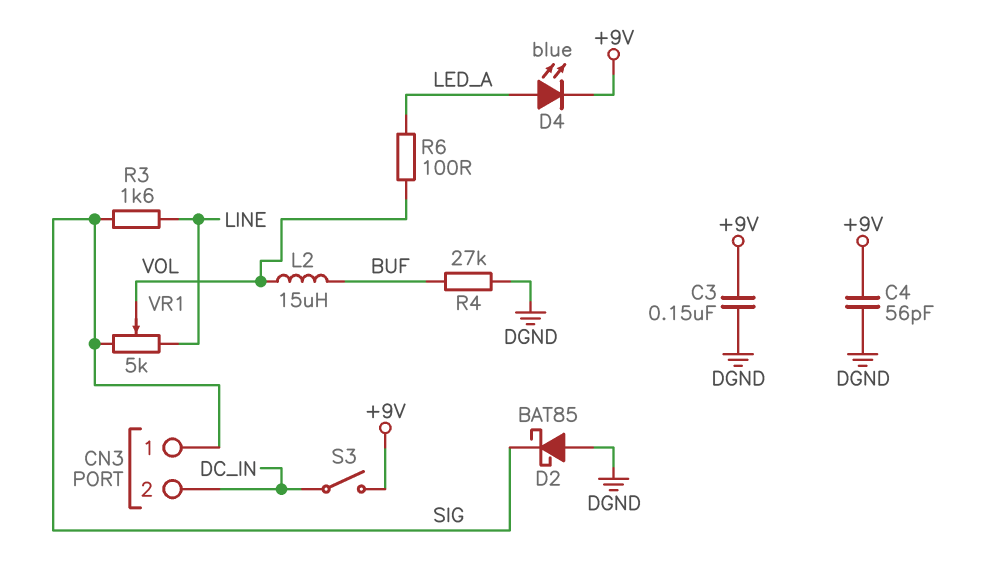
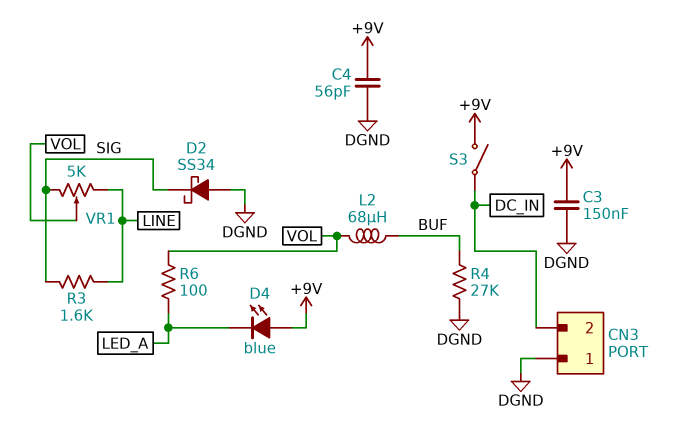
CN3 pin 1: SIG -> DGND
D2: schottky BAT85 (A DGND, K SIG) -> schottky SS34 (A DGND, K SIG)
D4: LED blue (A LED_A, K +9V) -> LED blue (A +9V, K LED_A)
L2: 15uH (BUF, VOL) -> 68uH (BUF, VOL)

